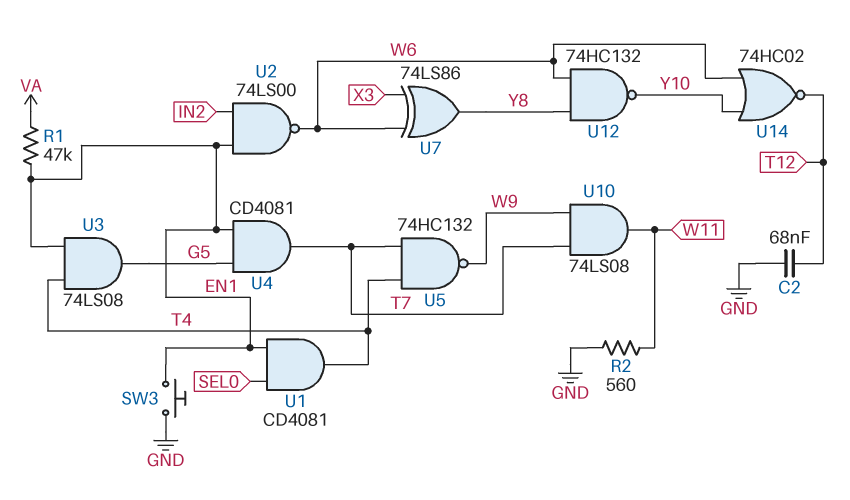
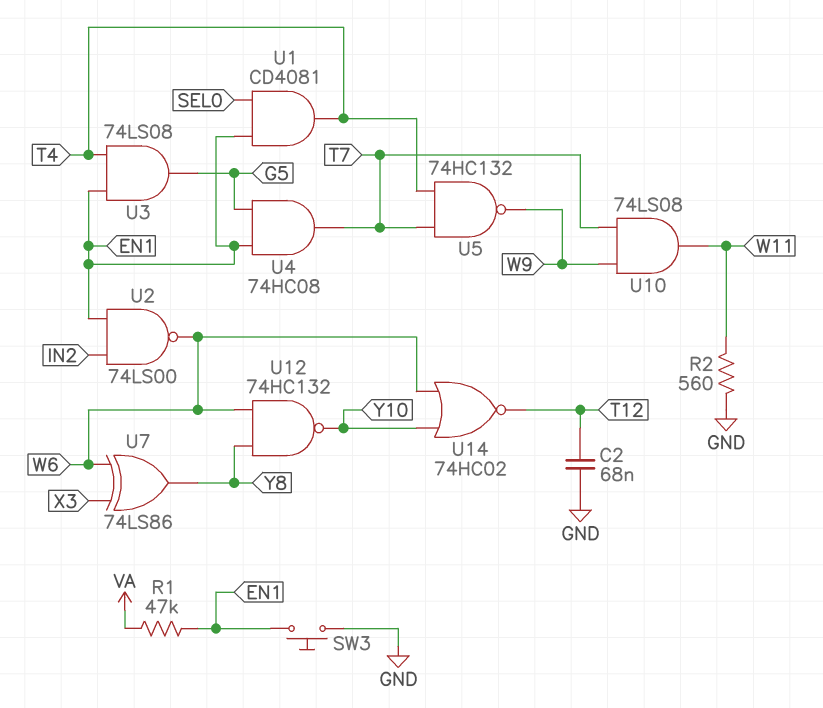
U4: AND CD4081 (in EN1, in G5, out T7) -> AND 74HC08 (in EN1, in G5, out T7)

